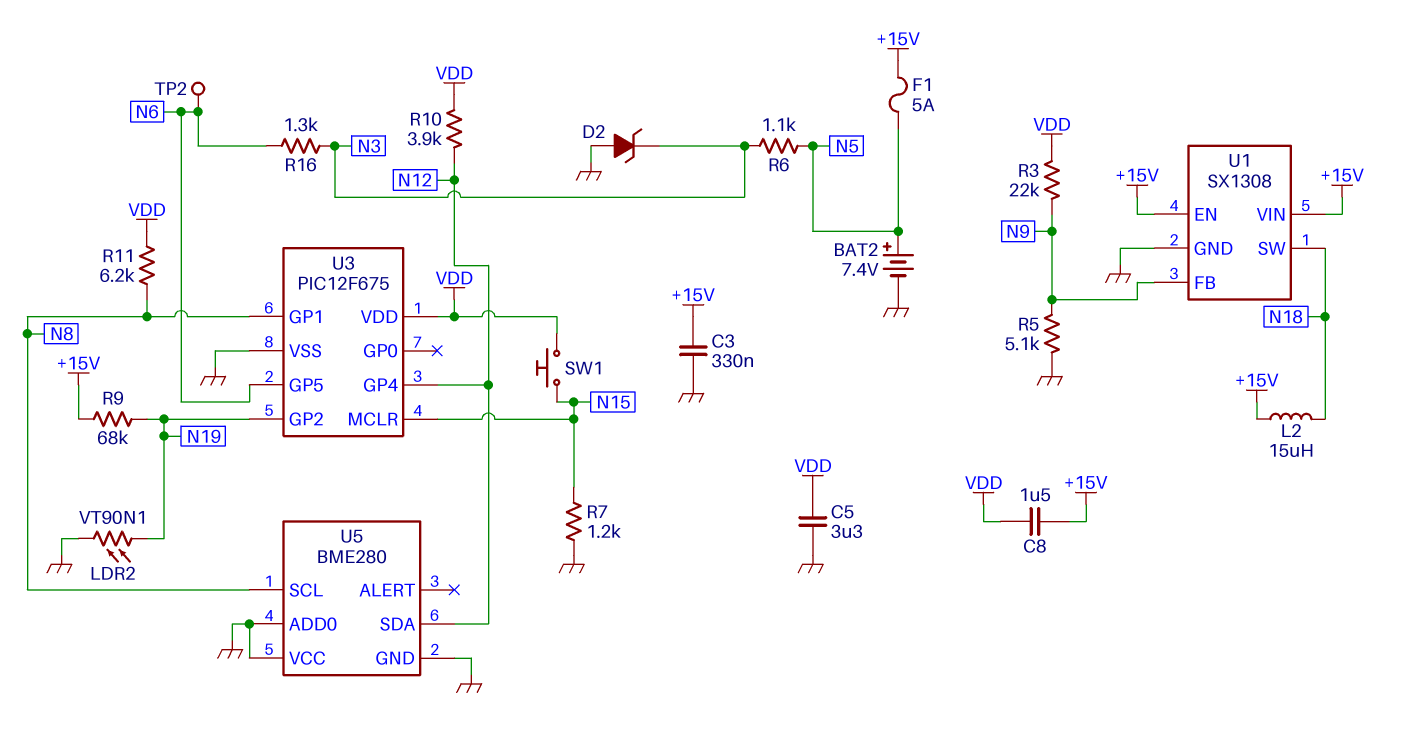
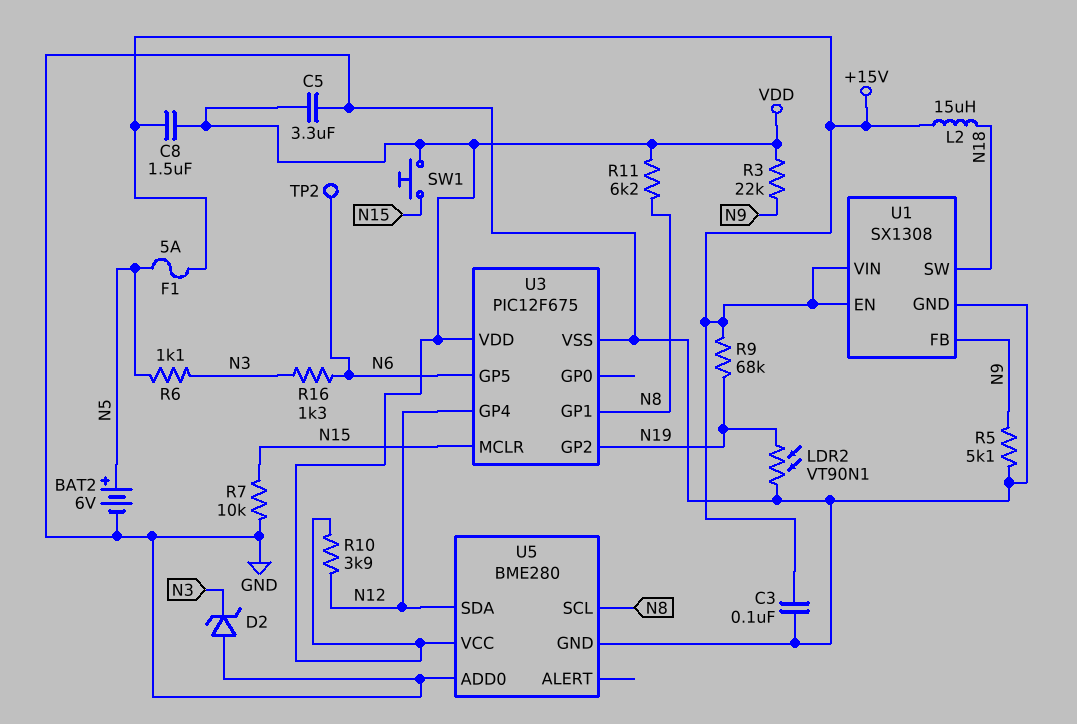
BAT2: 7.4V (plus N5, minus GND) -> 6V (plus N5, minus GND)
C3: 330nF (+15V, GND) -> 100nF (+15V, GND)
R7: 1.2k (GND, N15) -> 10k (GND, N15)
U5 pin VCC: GND -> VDD

